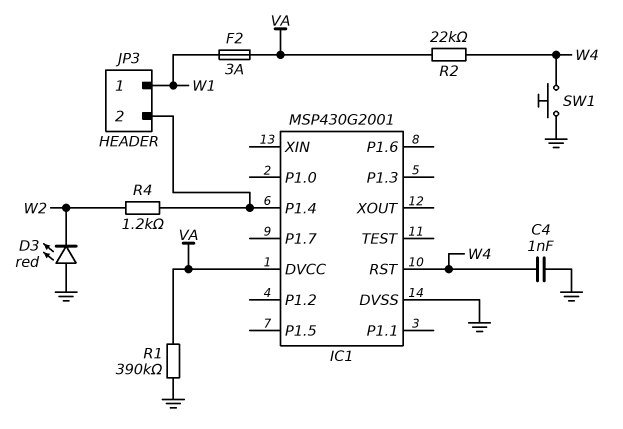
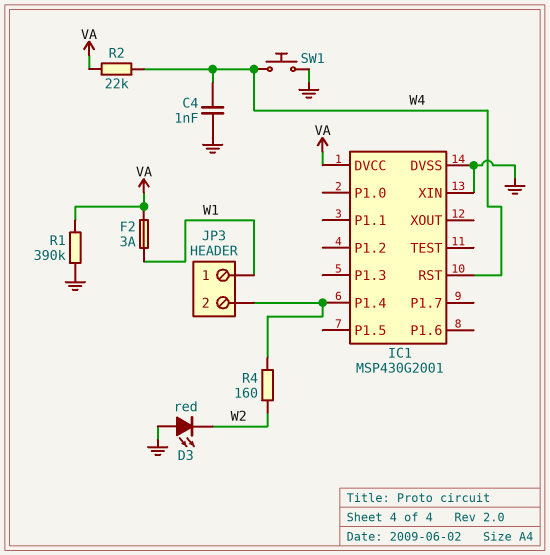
IC1 pin XIN: none -> GND
R4: 1.2k (IC1/P1.4, W2) -> 160 (IC1/P1.4, W2)

